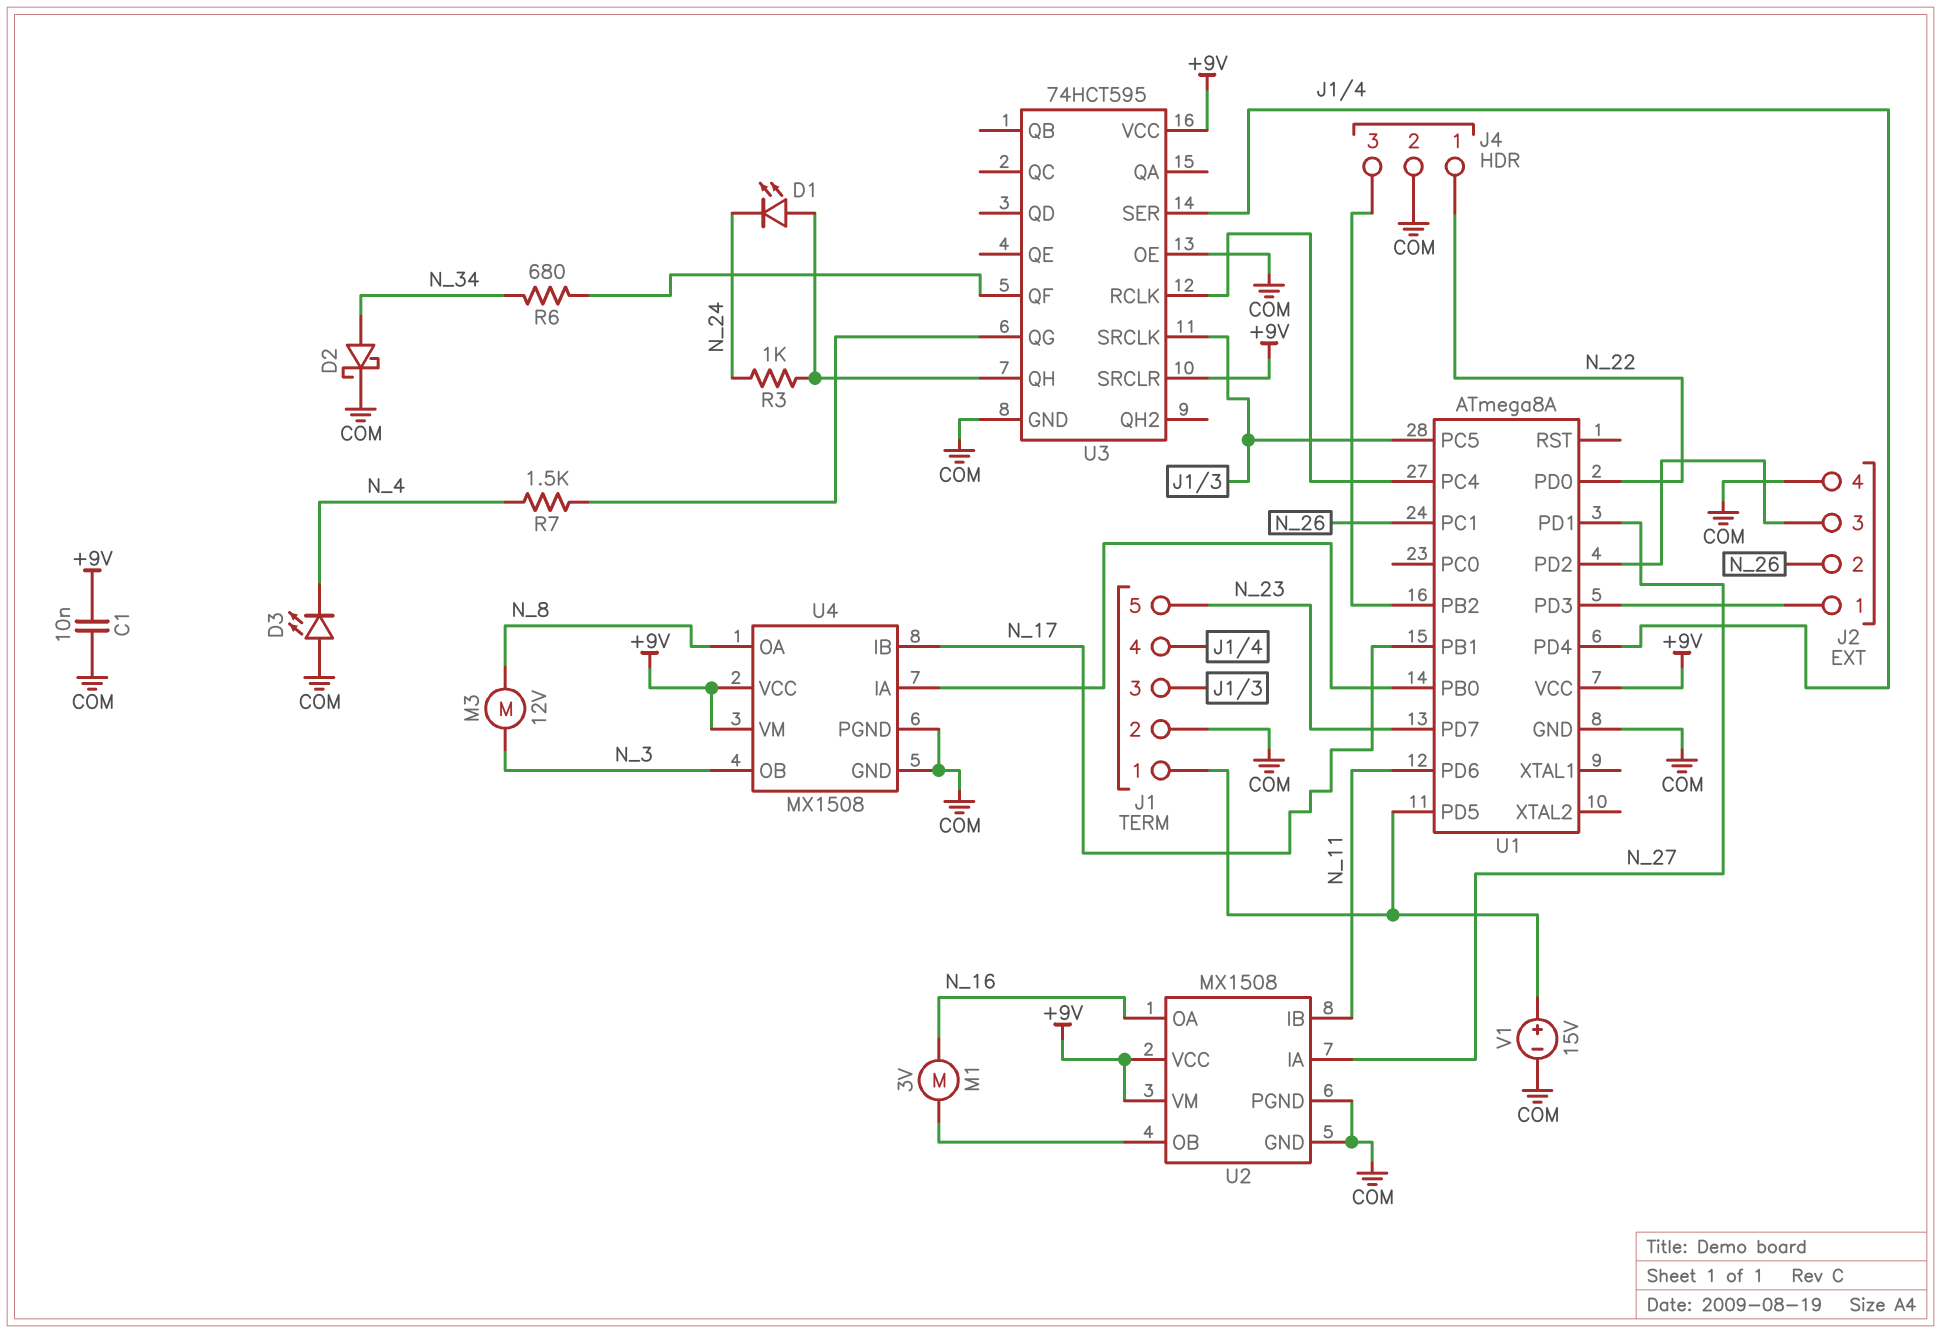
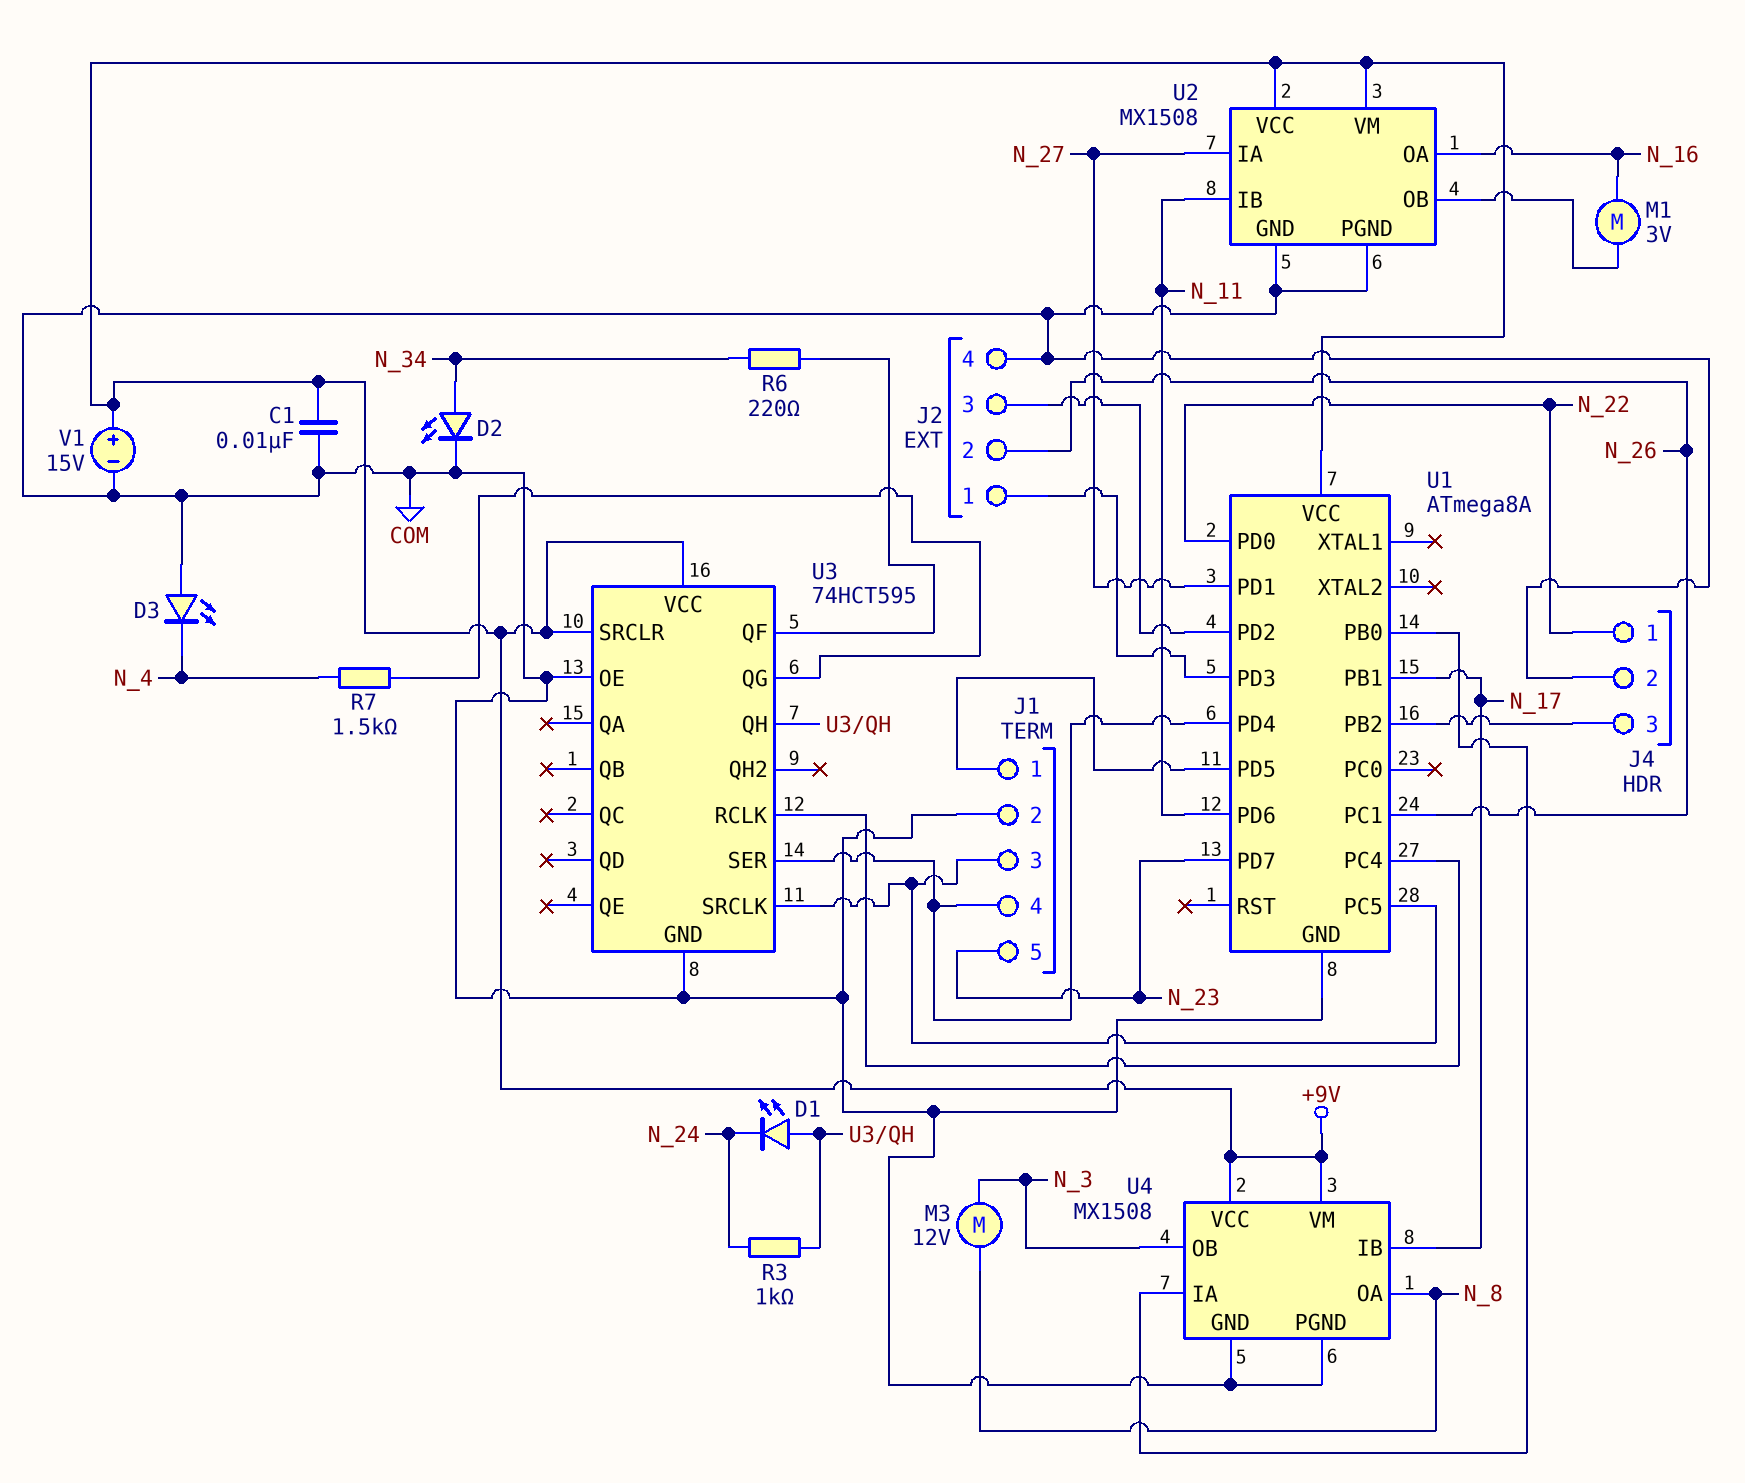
D2: schottky (A N_34, K COM) -> LED (A N_34, K COM)
R6: 680 (N_34, U3/QF) -> 220 (N_34, U3/QF)
V1: 15V (plus J1/1, minus COM) -> 15V (plus +9V, minus COM)

